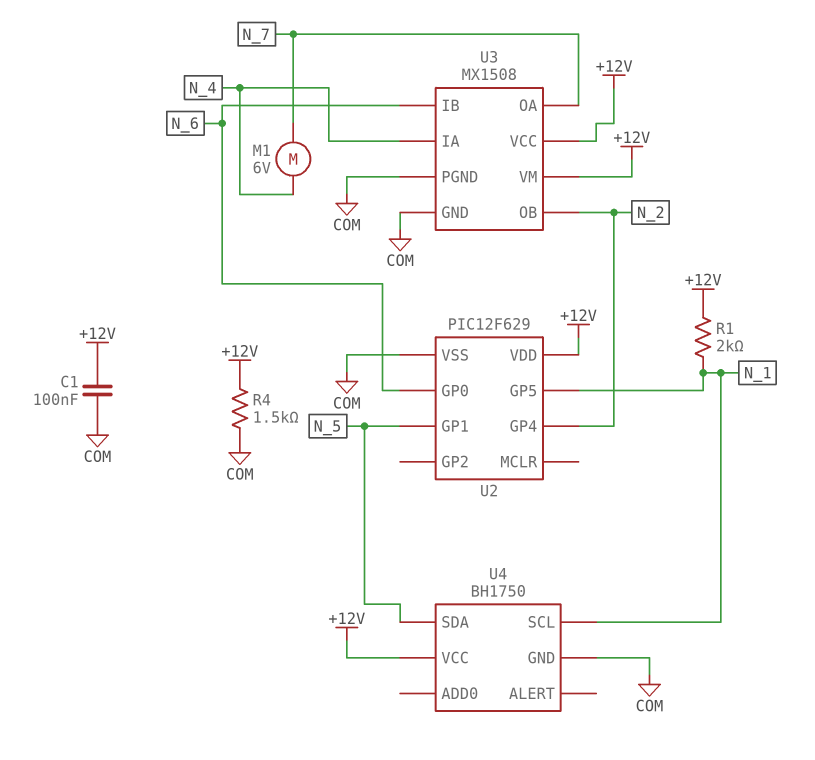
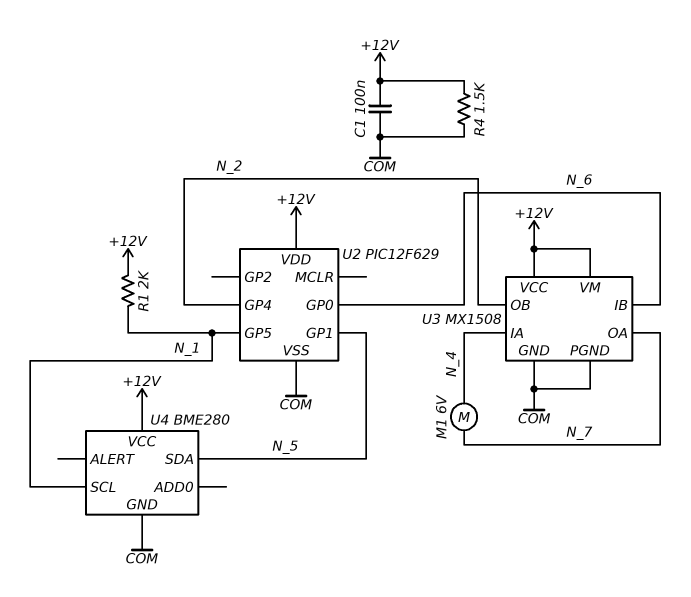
U4: BH1750 -> BME280

